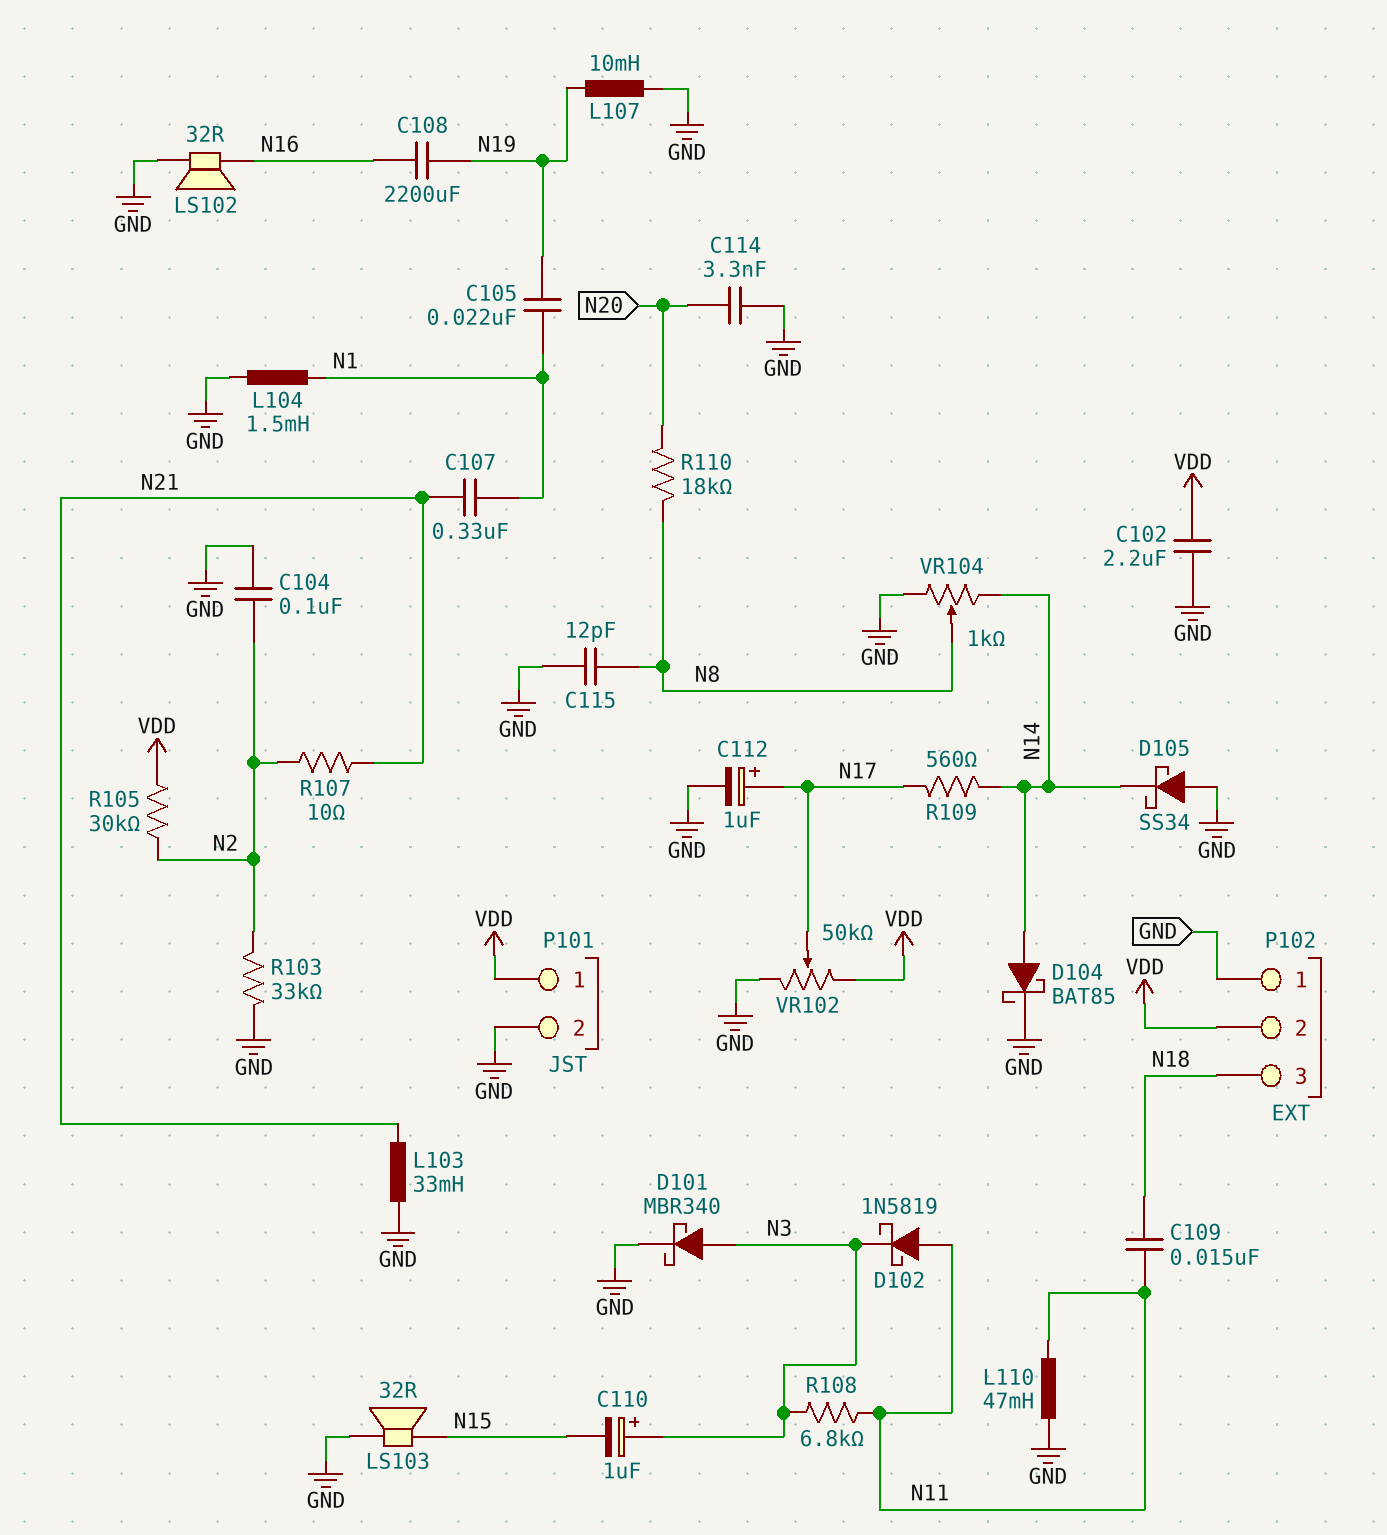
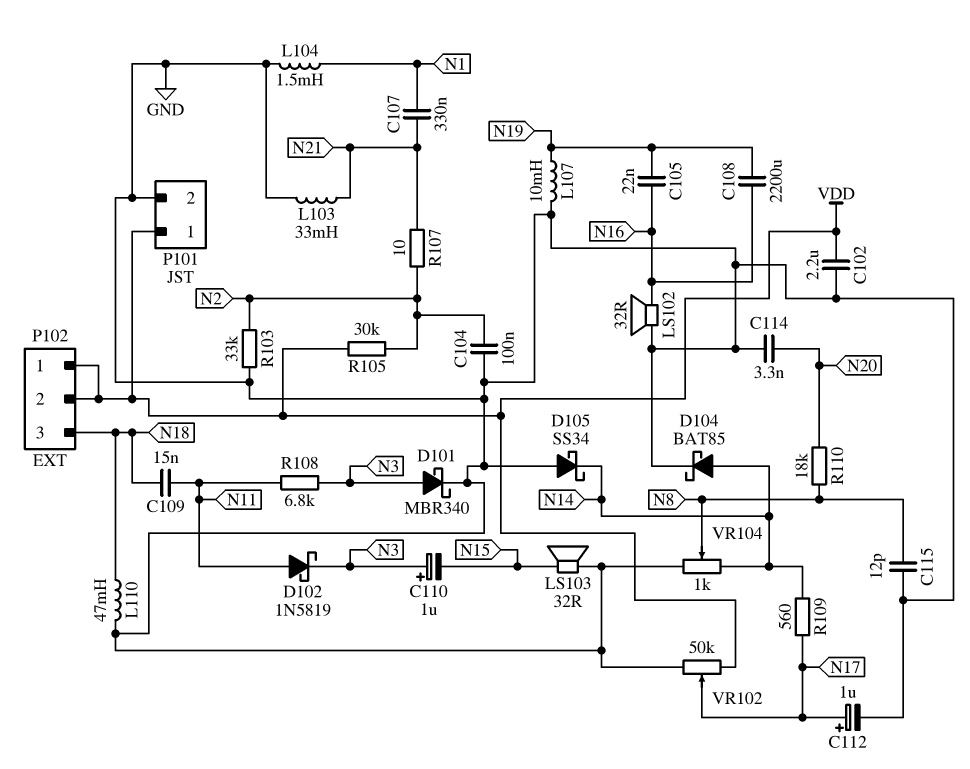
C105: 22nF (N1, N19) -> 22nF (N16, N19)
L110: 47mH (GND, N11) -> 47mH (GND, N18)
P102 pin 1: GND -> VDD

